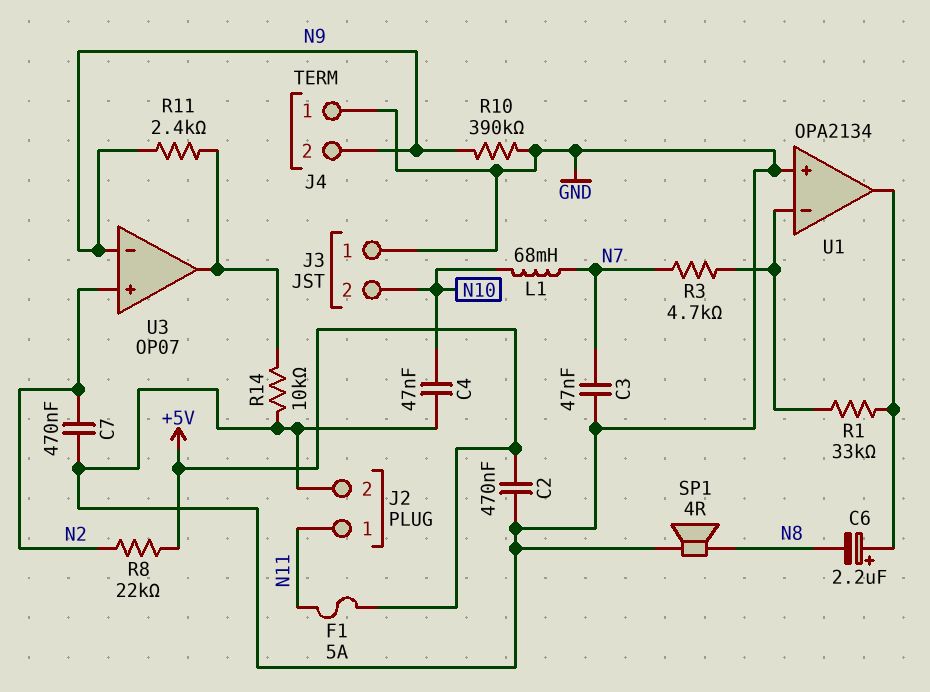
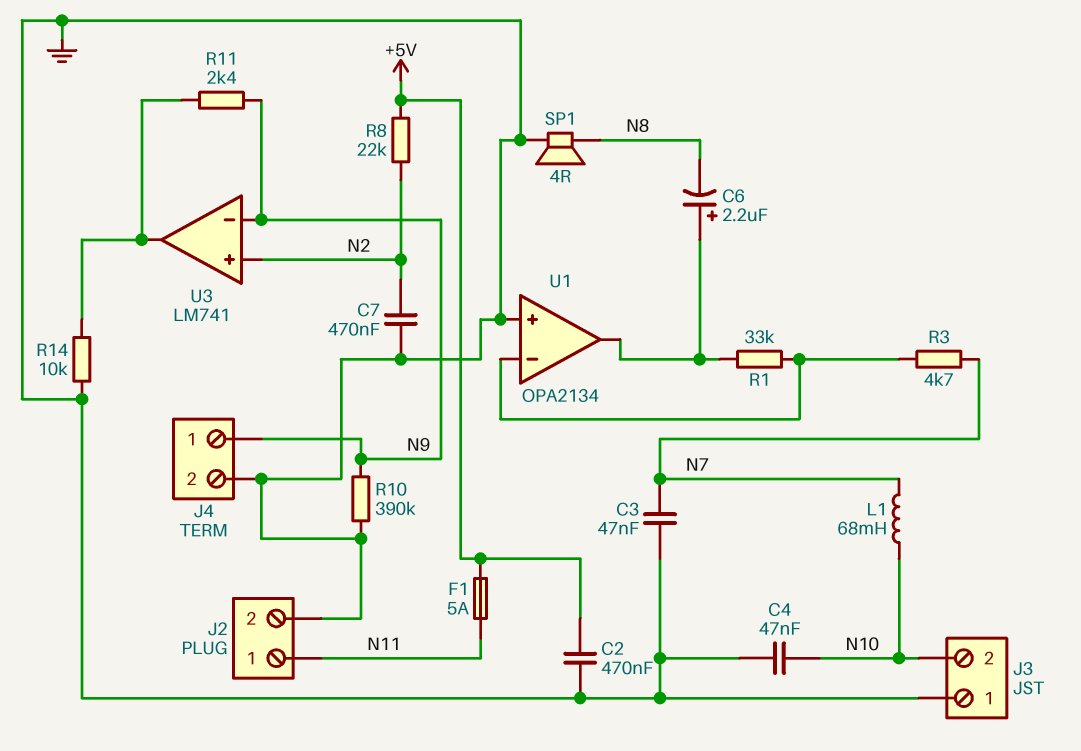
J4 pin 1: GND -> N9
J4 pin 2: N9 -> GND
U3: OP07 -> LM741

